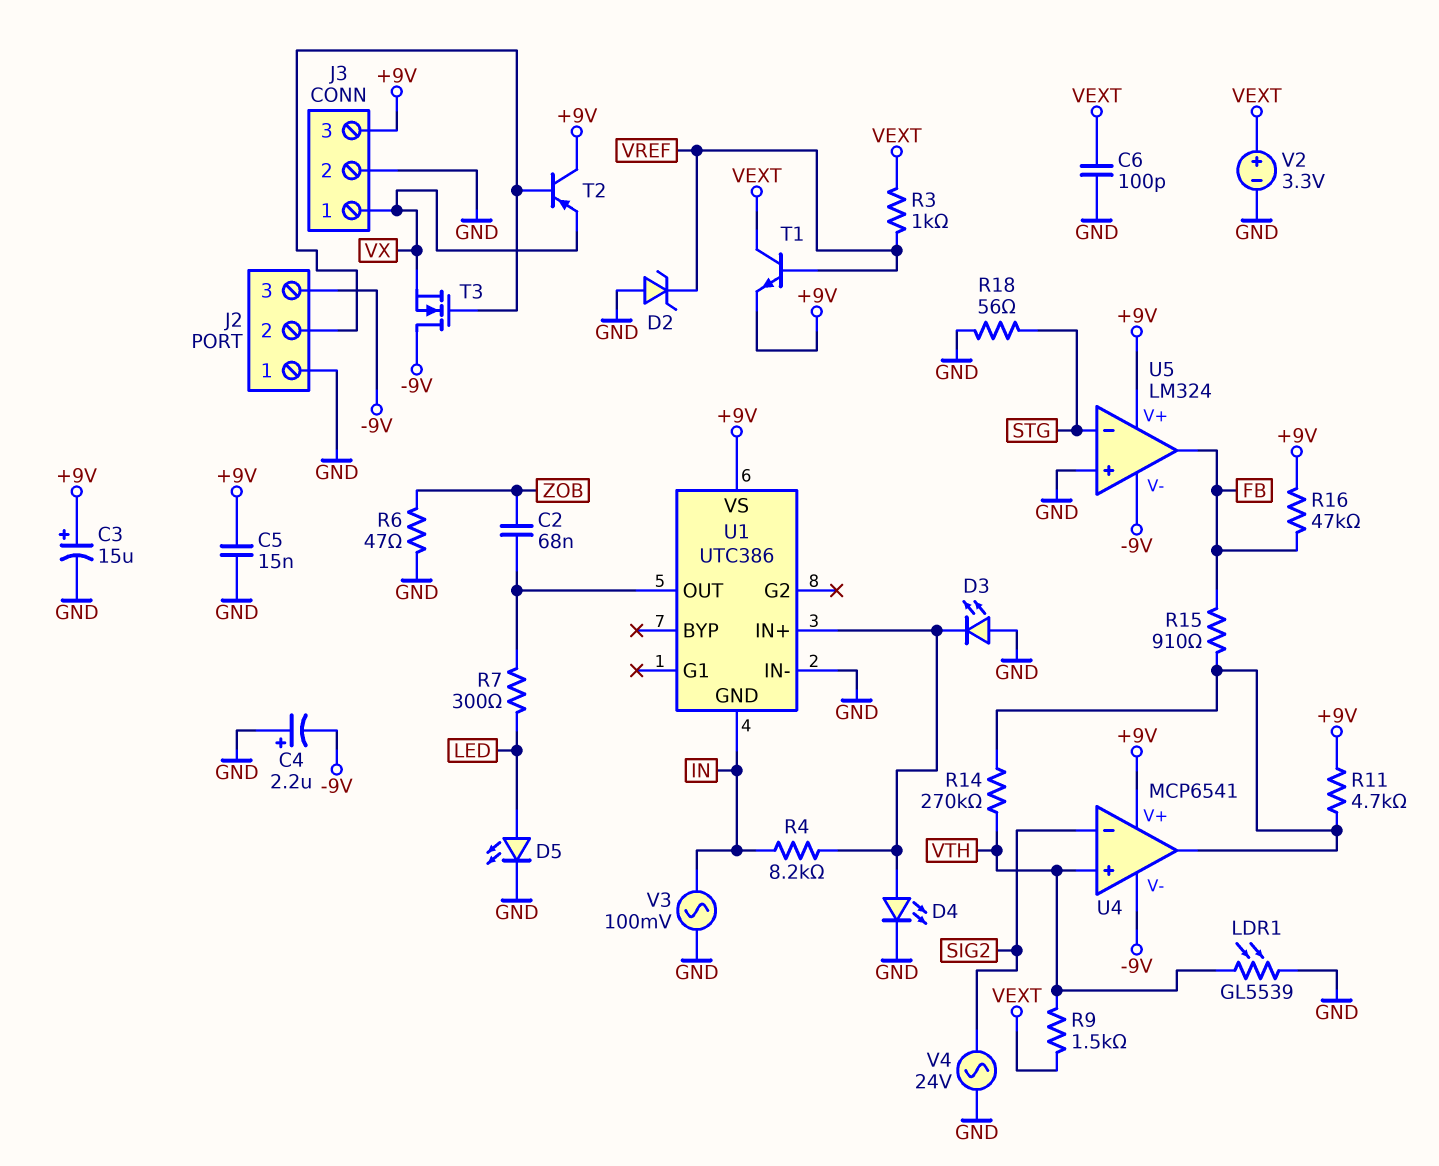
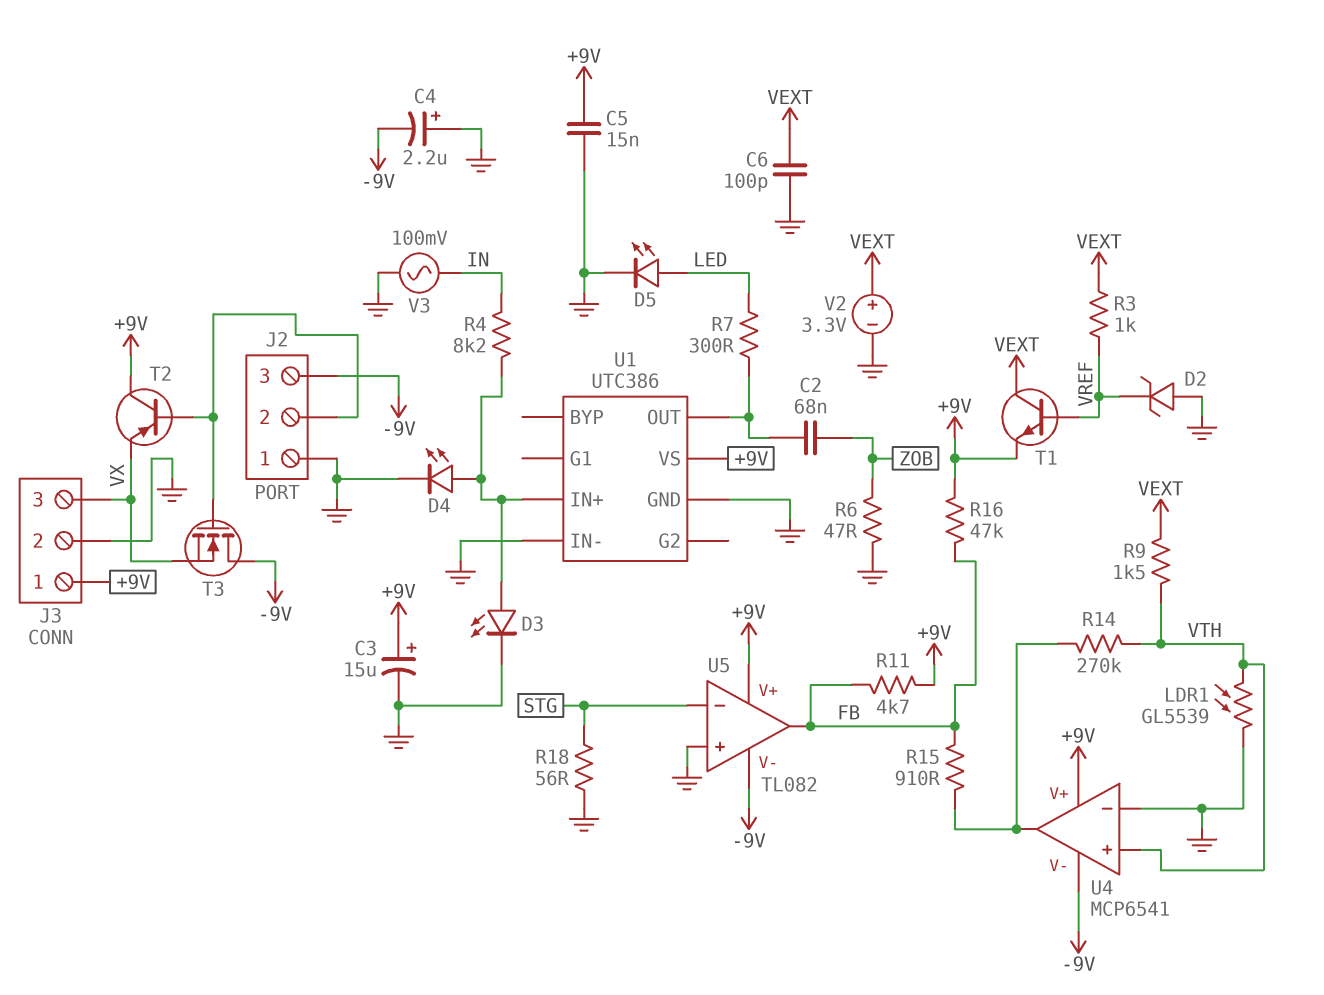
D3: LED (A GND, K U1/IN+) -> LED (A U1/IN+, K GND)
J3 pin 1: VX -> +9V
J3 pin 3: +9V -> VX
R11: 4.7k (+9V, U4/out) -> 4.7k (+9V, FB)
U1 pin GND: IN -> GND
U4 pin in-: SIG2 -> GND
U5: LM324 -> TL082
V4: AC 24V (GND, SIG2) -> none

